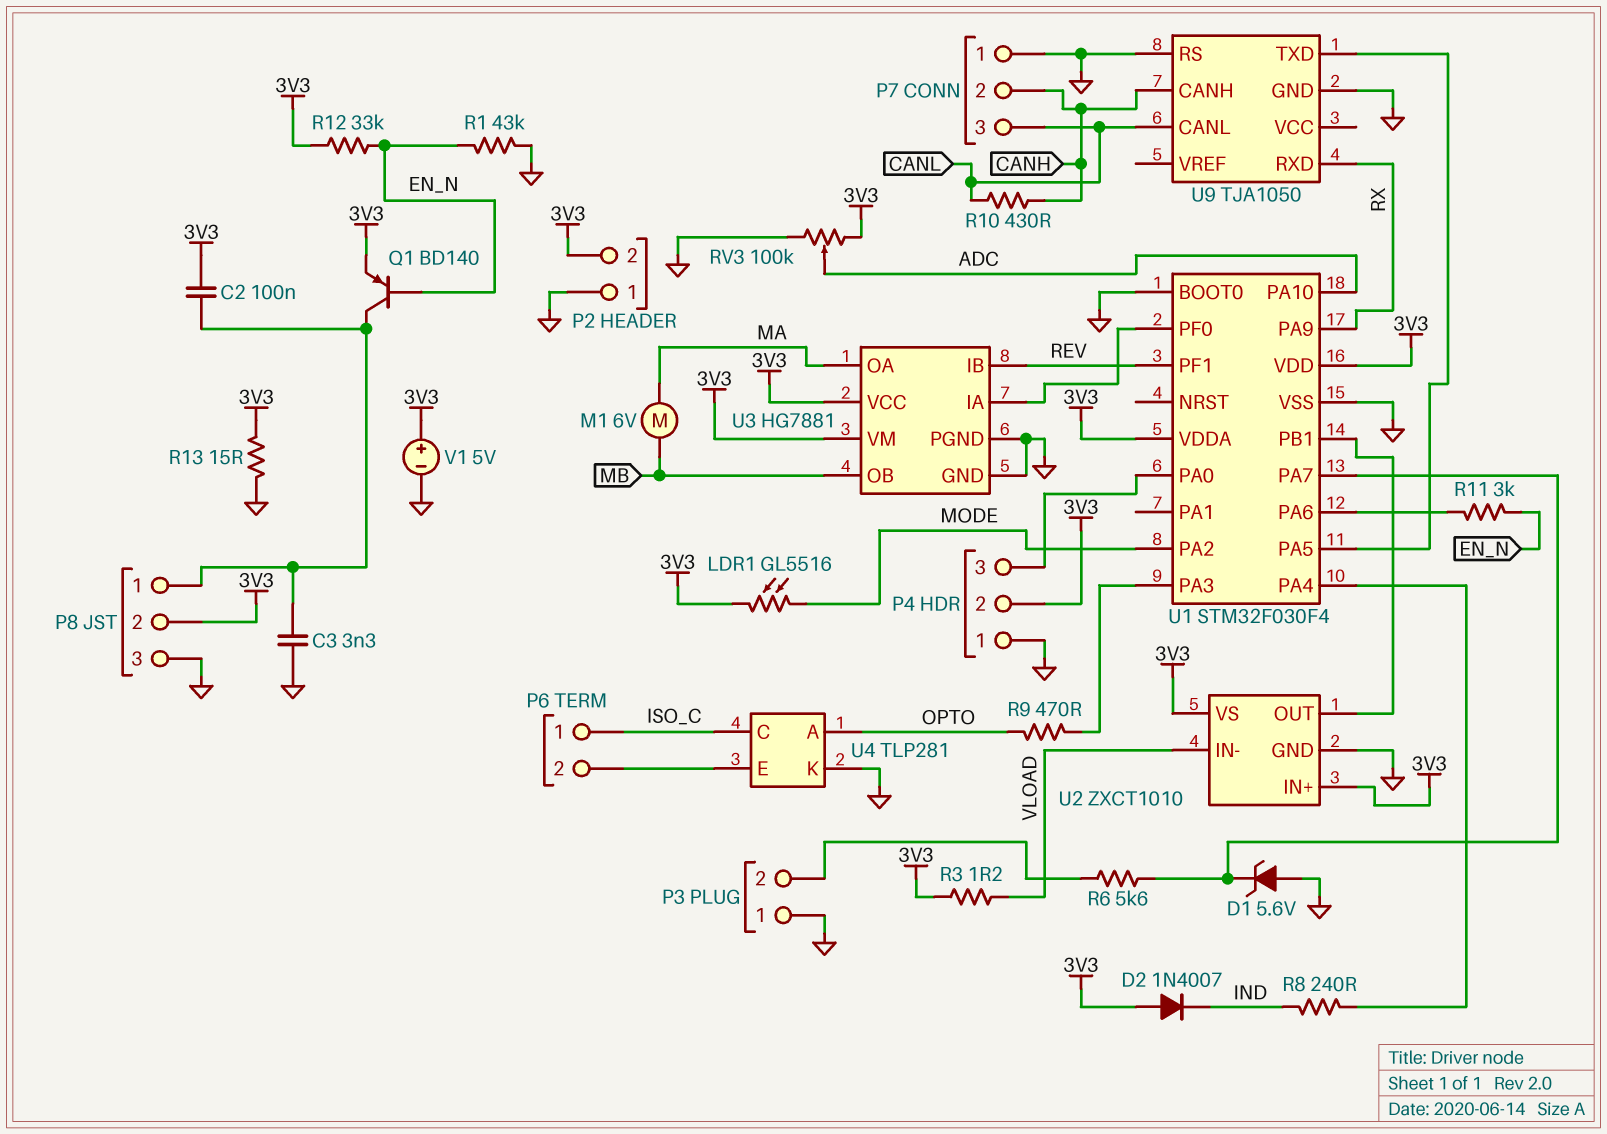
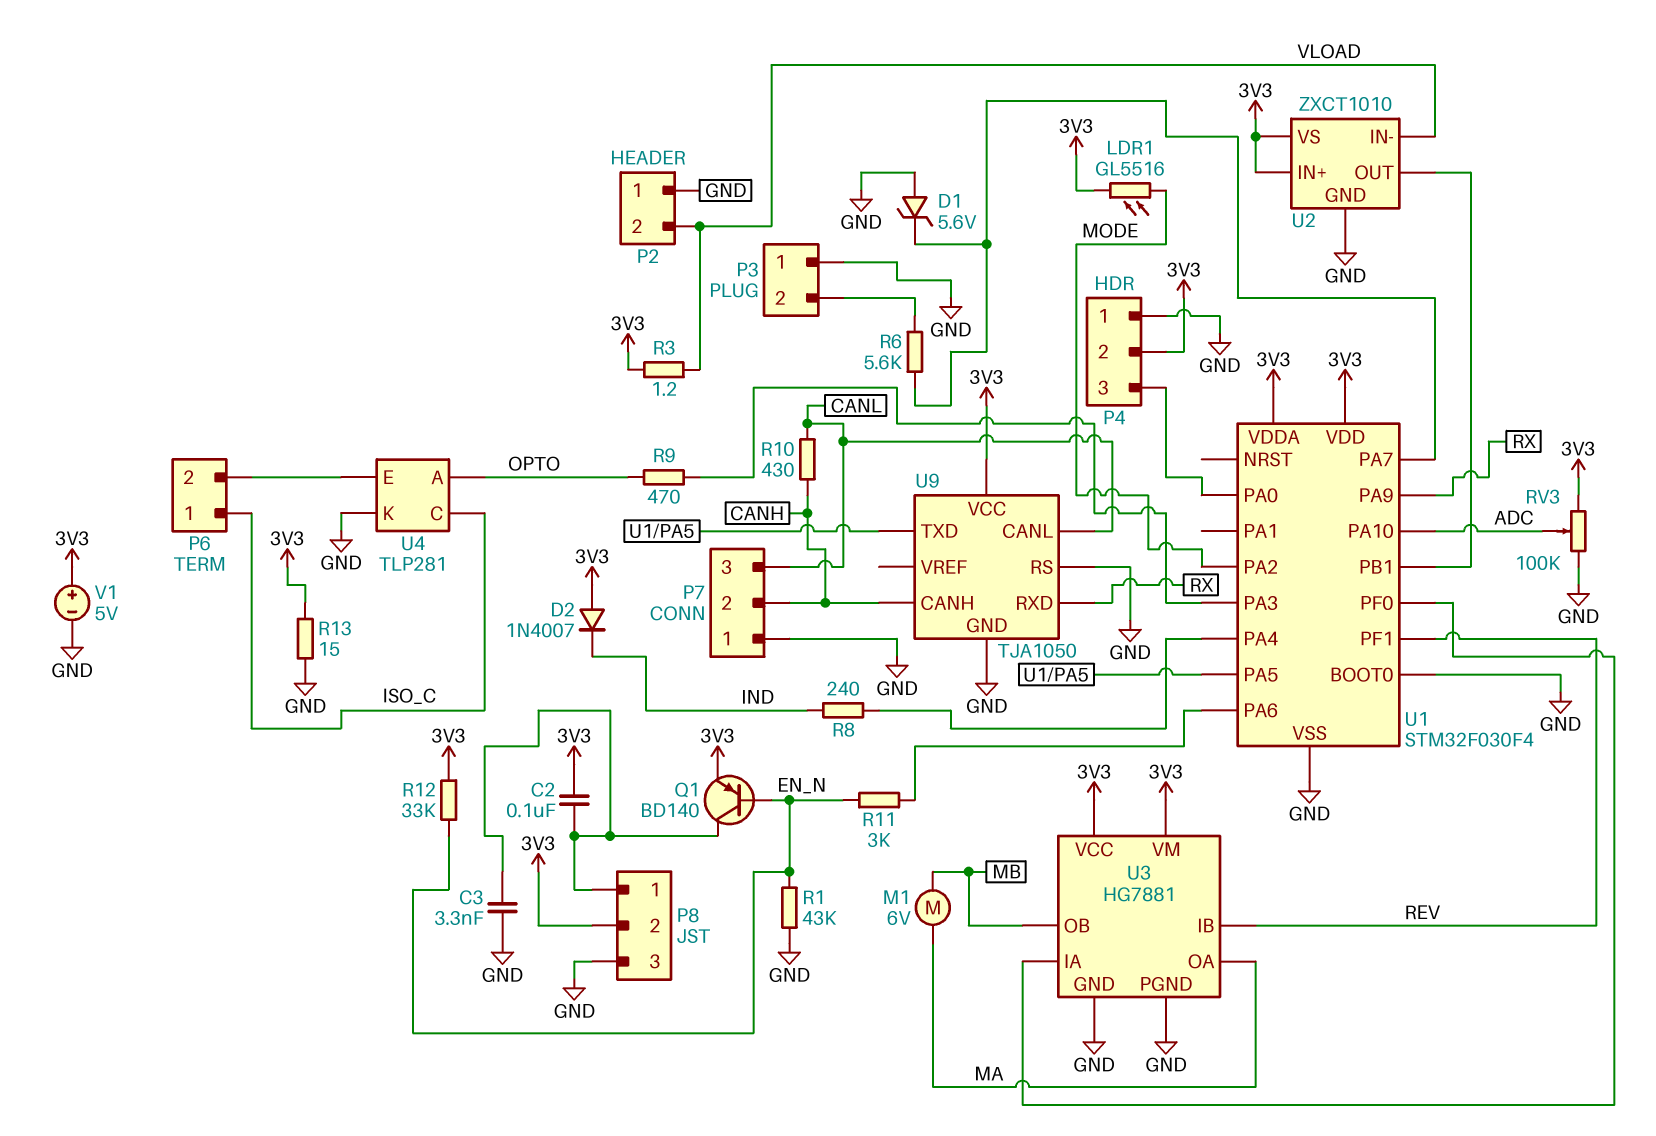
P2 pin 2: 3V3 -> VLOAD
U9 pin VCC: none -> 3V3

